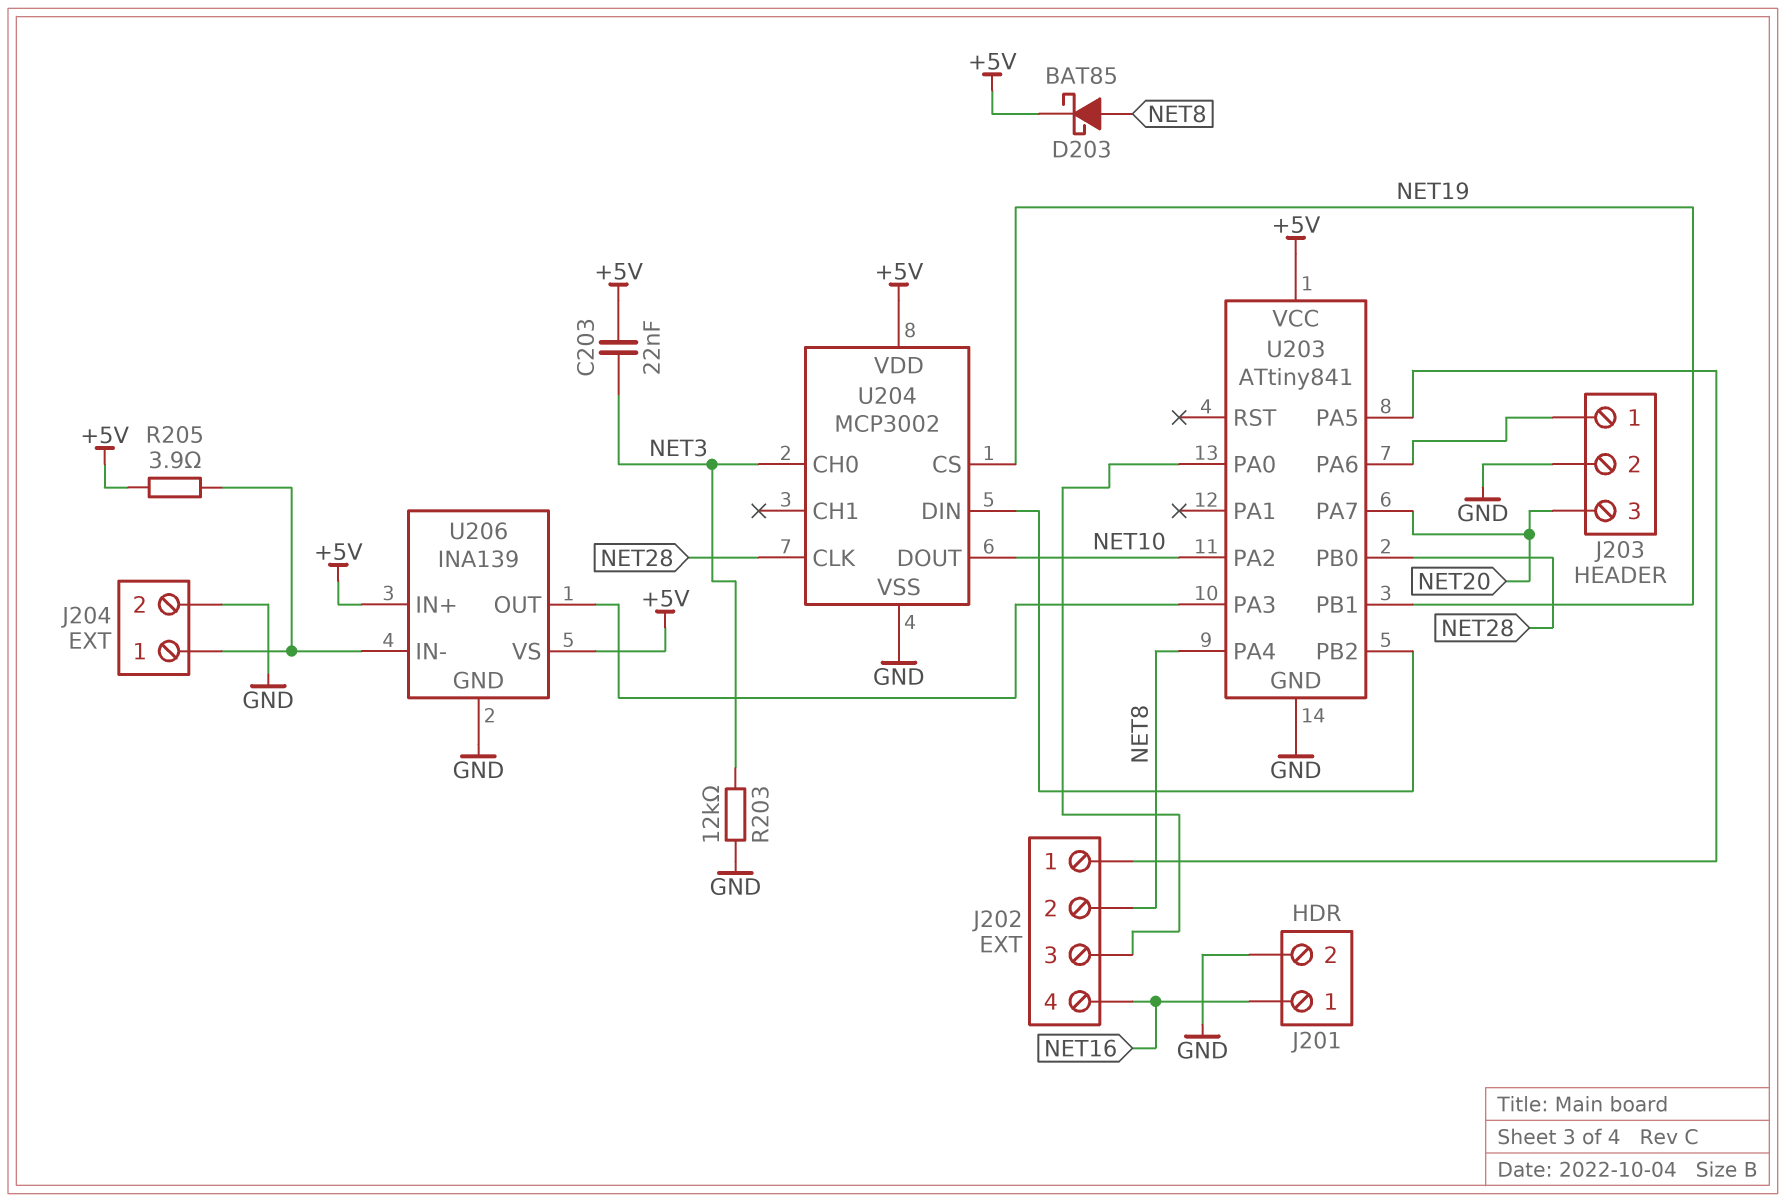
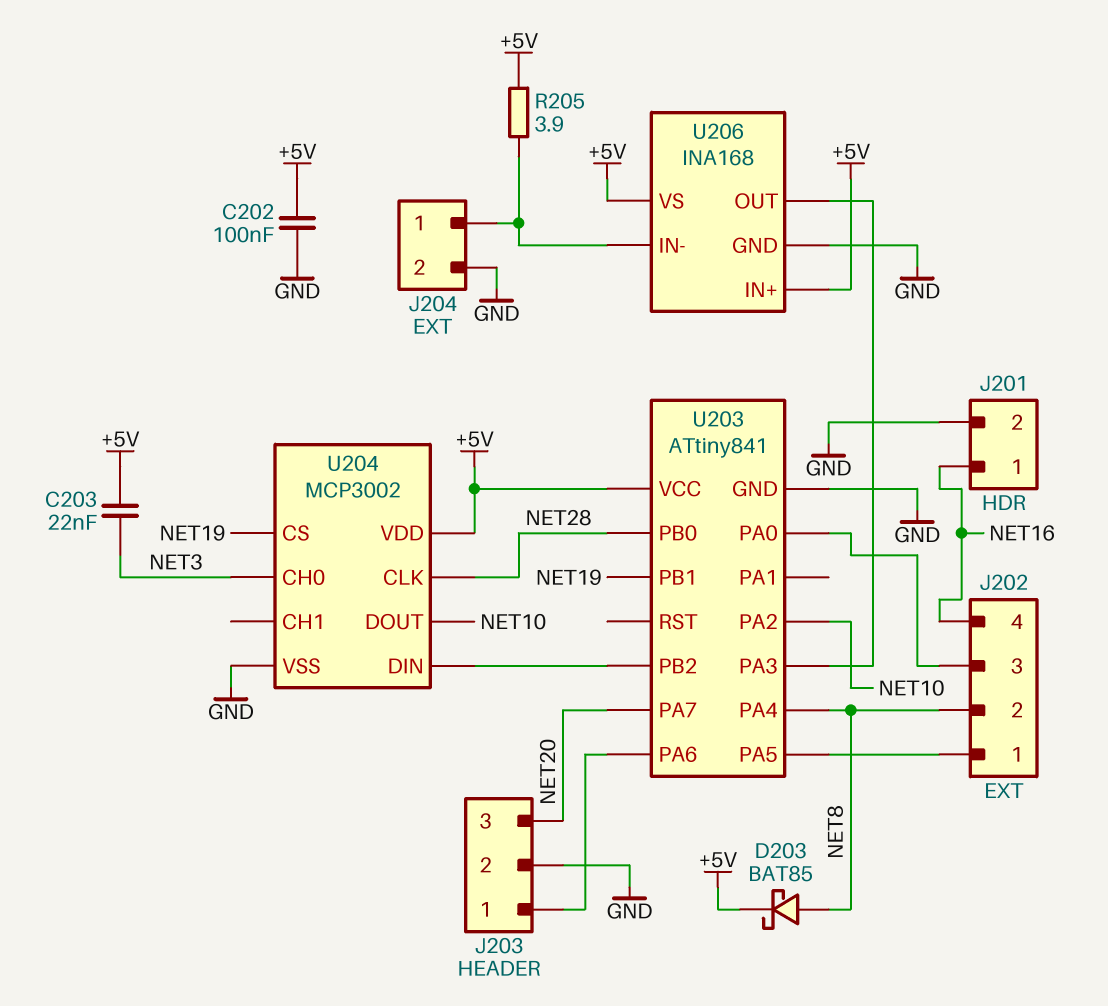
C202: none -> 100nF (+5V, GND)
R203: 12k (GND, NET3) -> none
U206: INA139 -> INA168

